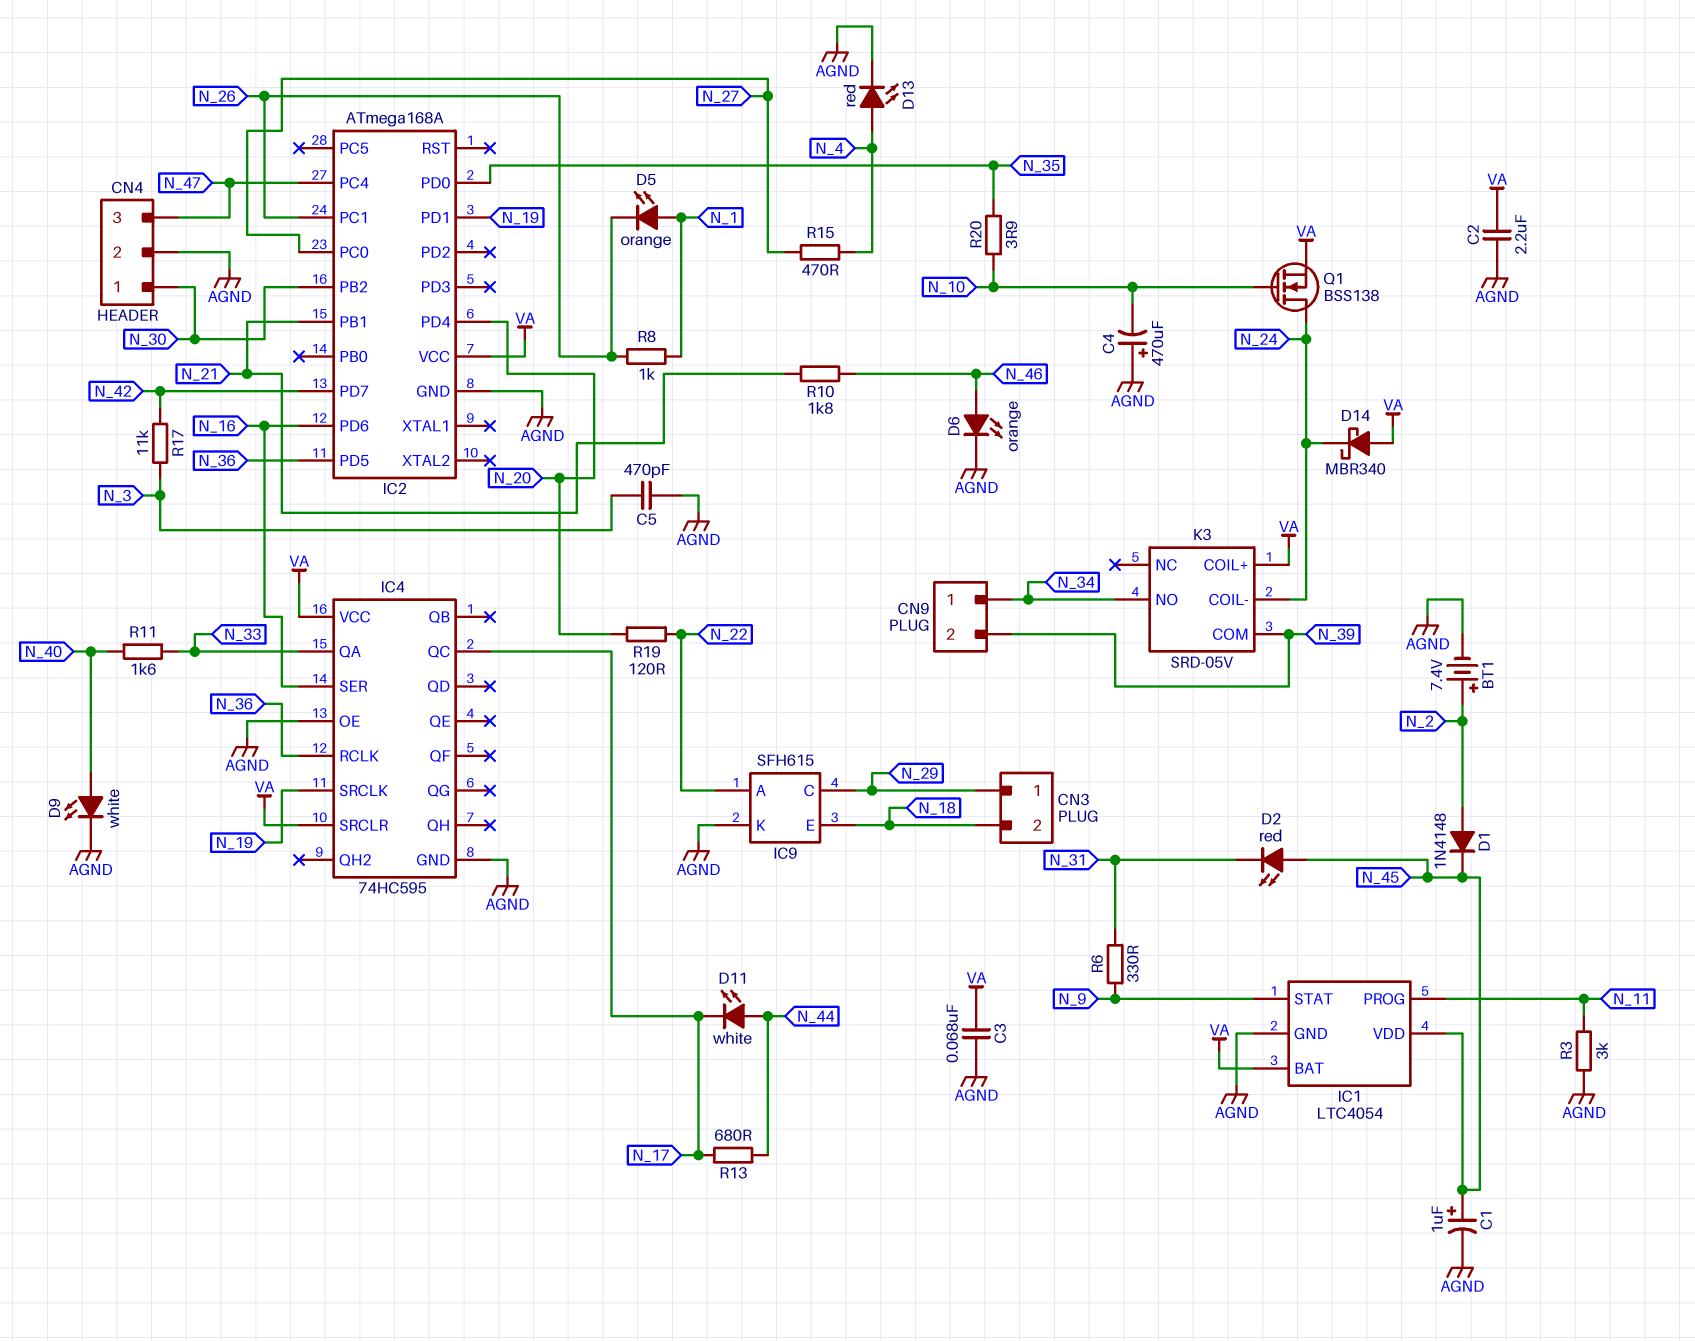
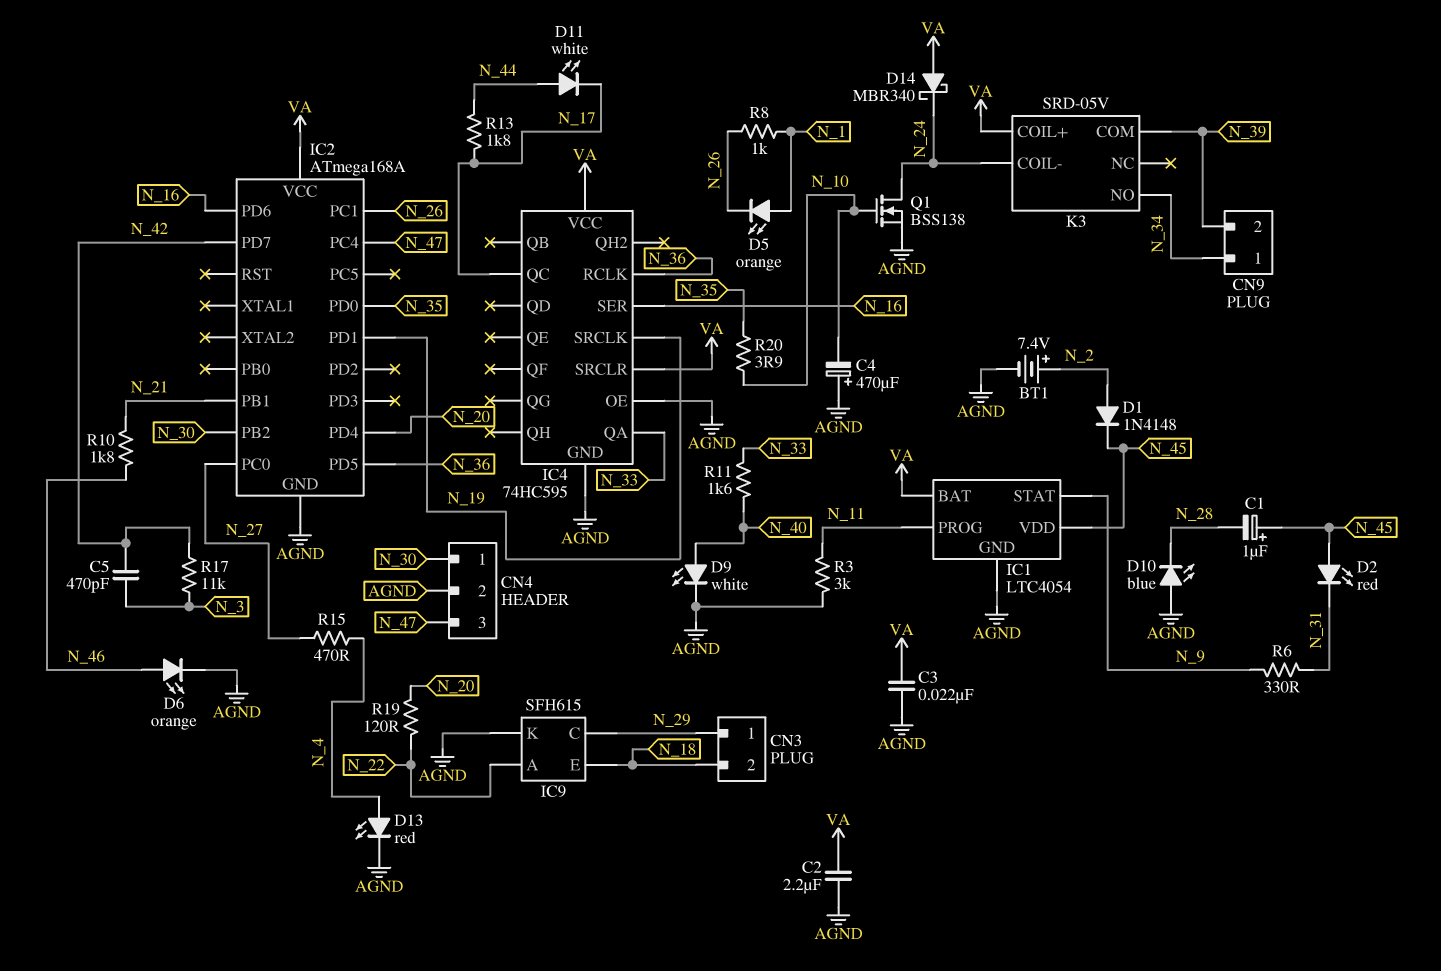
C1: 1uF (plus N_45, minus AGND) -> 1uF (plus N_45, minus N_28)
C3: 68nF (AGND, VA) -> 22nF (AGND, VA)
C5: 470pF (AGND, N_3) -> 470pF (N_3, N_42)
D10: none -> LED blue (A AGND, K N_28)
Q1: NMOS BSS138 (G N_10, D N_24, S VA) -> NMOS BSS138 (G N_10, D N_24, S AGND)
R13: 680 (N_17, N_44) -> 1.8k (N_17, N_44)

